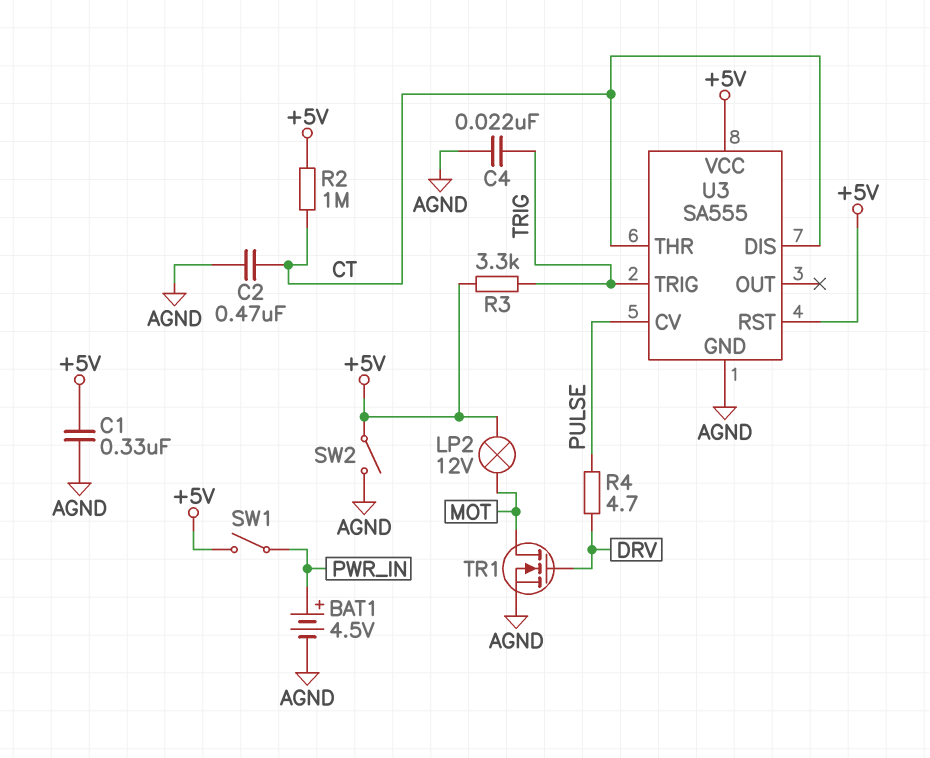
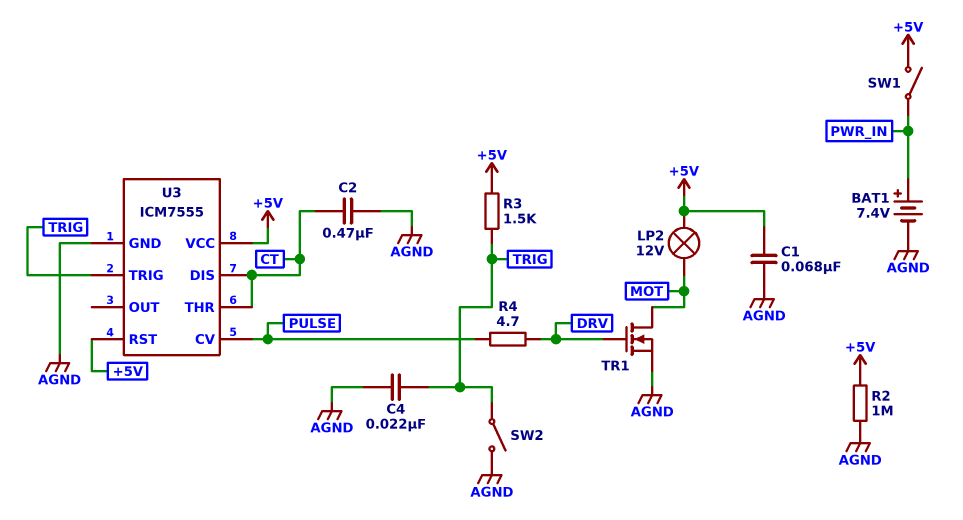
BAT1: 4.5V (plus PWR_IN, minus AGND) -> 7.4V (plus PWR_IN, minus AGND)
C1: 330nF (+5V, AGND) -> 68nF (+5V, AGND)
R2: 1M (+5V, CT) -> 1M (+5V, AGND)
R3: 3.3k (+5V, TRIG) -> 1.5k (+5V, TRIG)
SW2: switch (+5V, AGND) -> switch (AGND, TRIG)
U3: SA555 -> ICM7555

